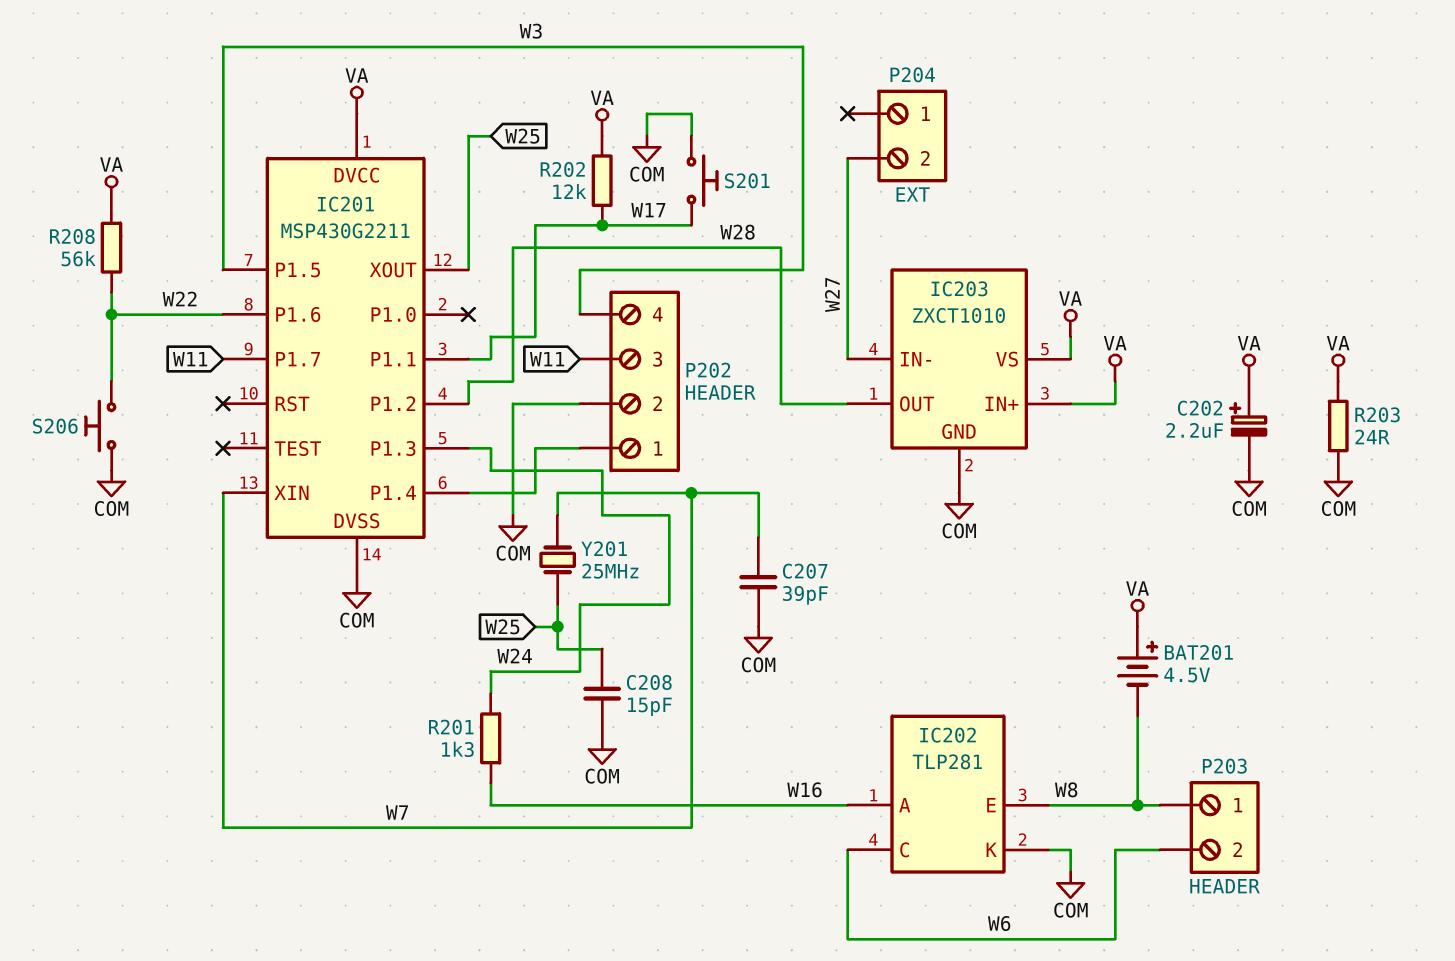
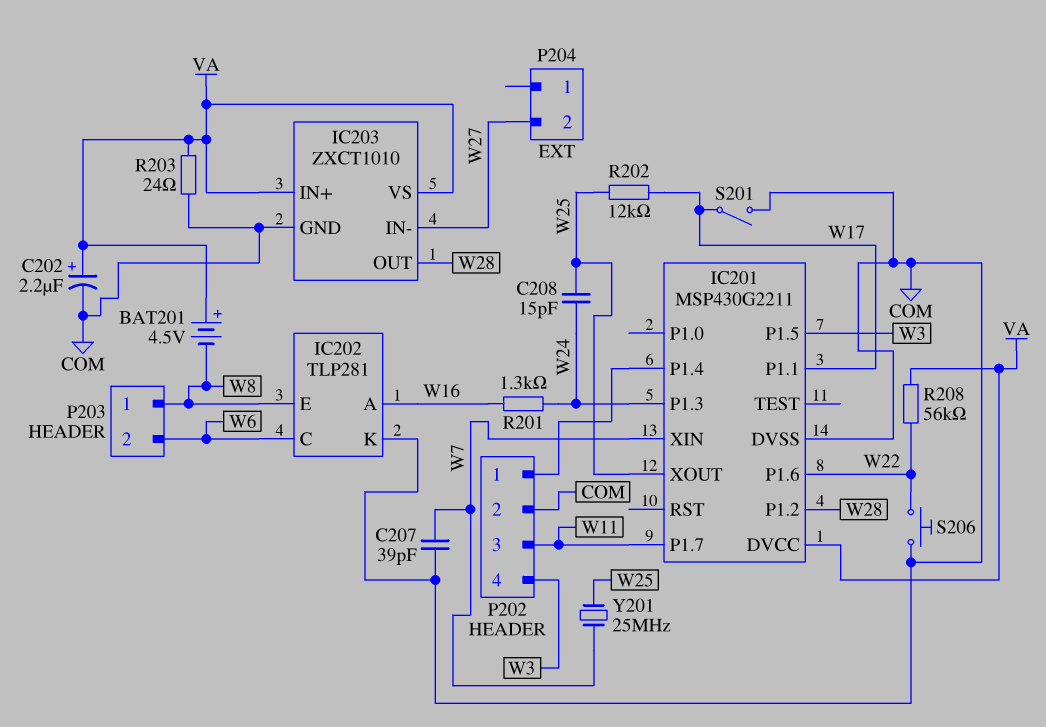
C208: 15pF (COM, W25) -> 15pF (W24, W25)
R202: 12k (VA, W17) -> 12k (W17, W25)
S201: button (COM, W17) -> switch (COM, W17)

